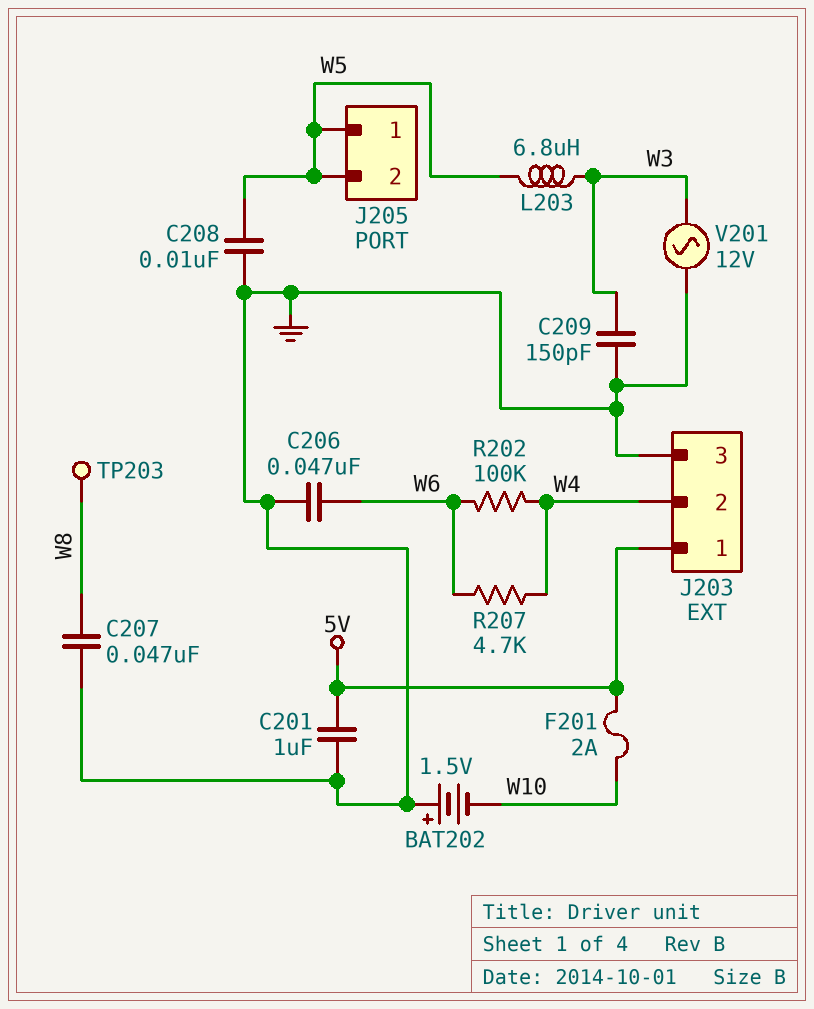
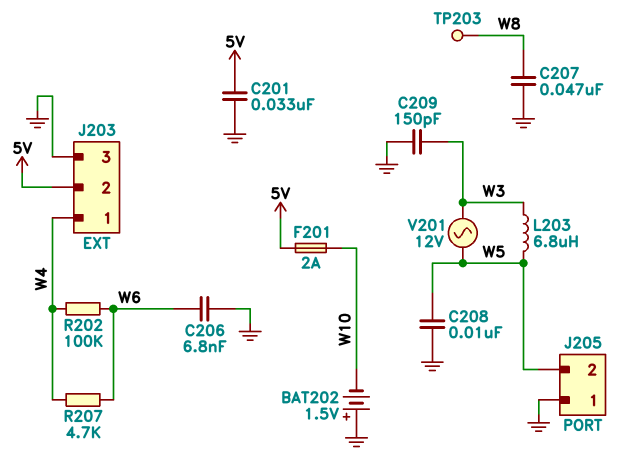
C201: 1uF (5V, GND) -> 33nF (5V, GND)
C206: 47nF (GND, W6) -> 6.8nF (GND, W6)
J203 pin 1: 5V -> W4
J203 pin 2: W4 -> 5V
J205 pin 1: W5 -> GND
V201: AC 12V (GND, W3) -> AC 12V (W3, W5)

